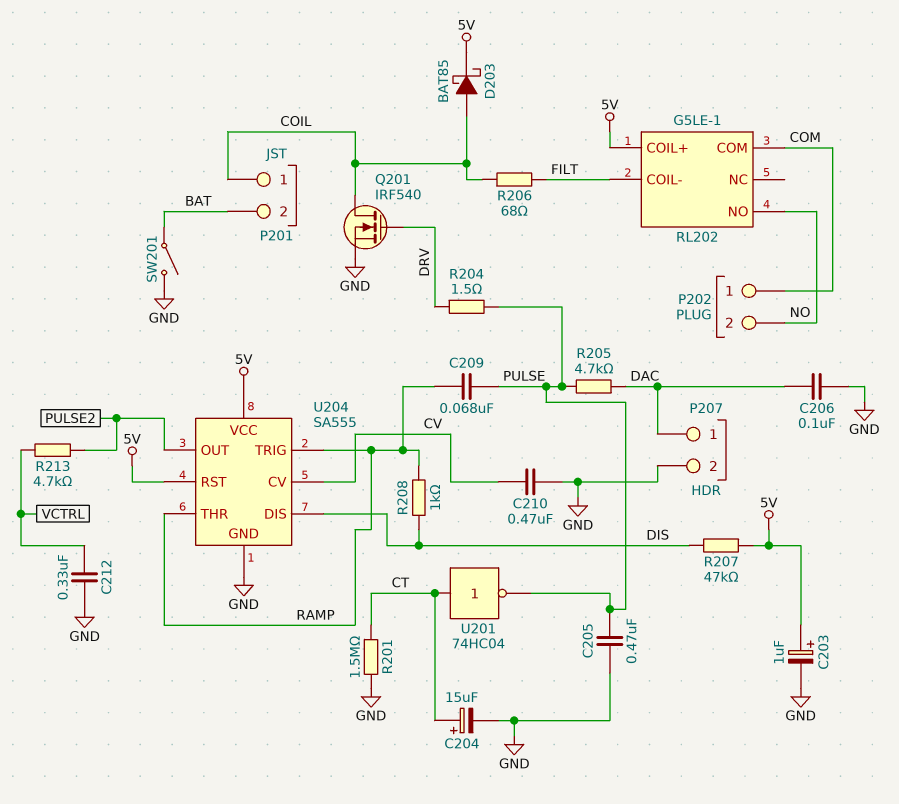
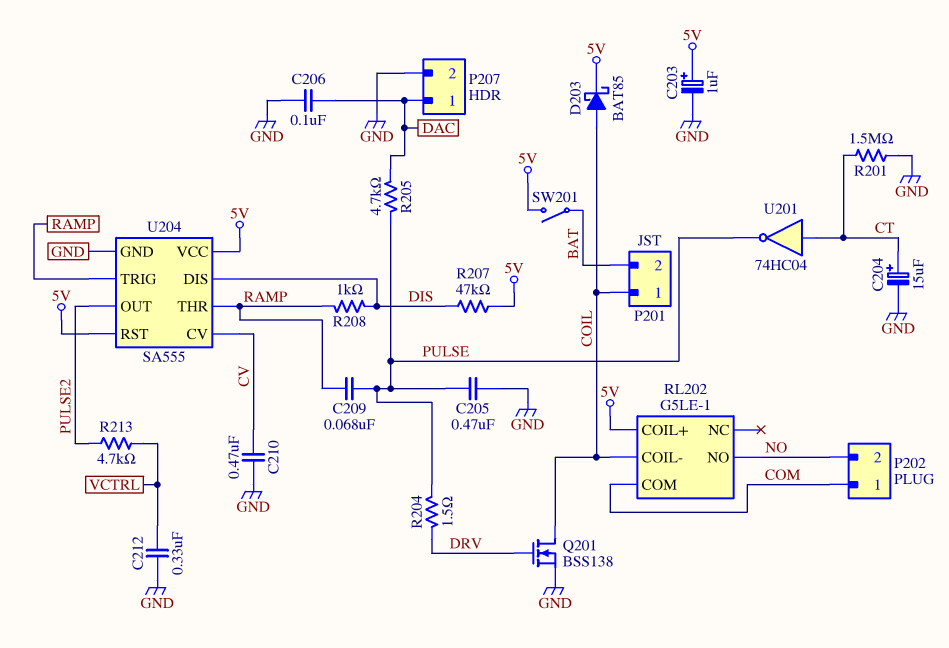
Q201: NMOS IRF540 (G DRV, D COIL, S GND) -> NMOS BSS138 (G DRV, D COIL, S GND)
R206: 68 (COIL, FILT) -> none
RL202 pin COIL-: FILT -> COIL
SW201: switch (BAT, GND) -> switch (5V, BAT)

